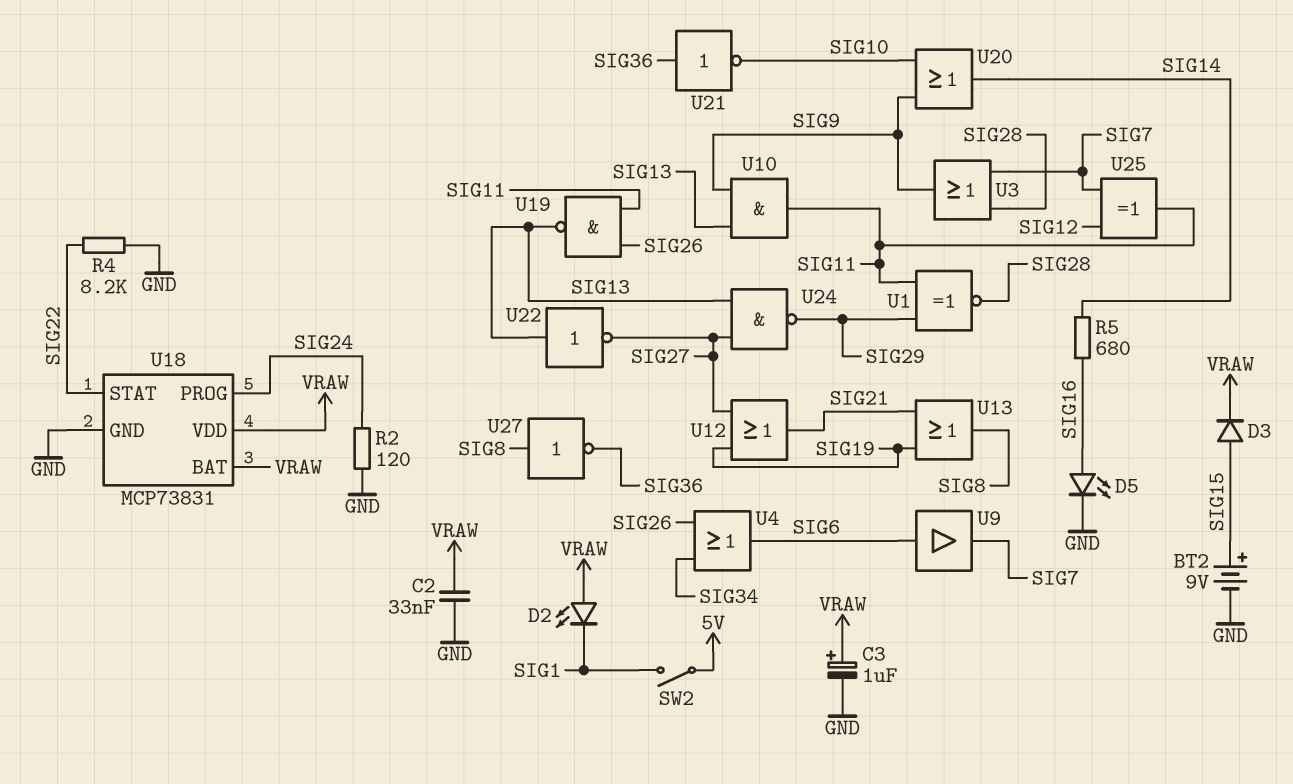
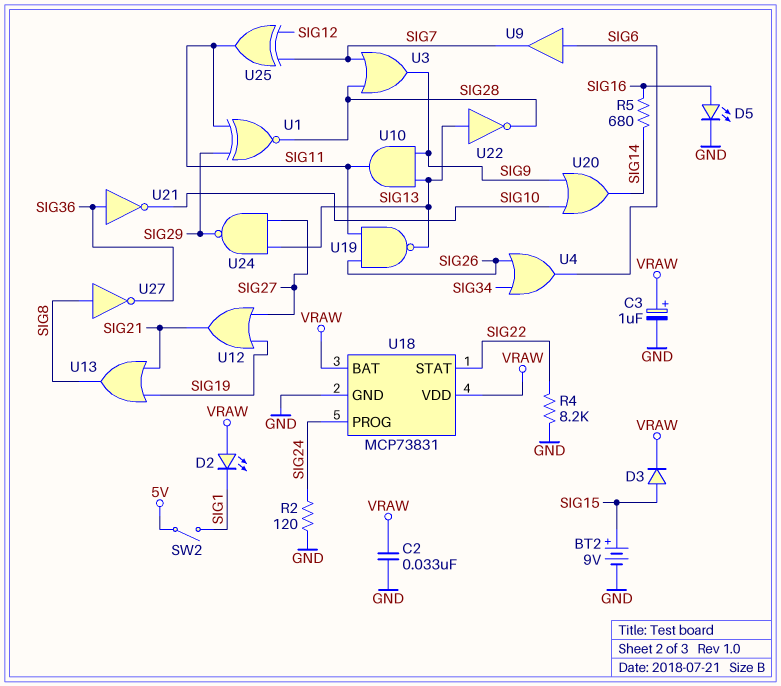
U22: NOT (in SIG13, out SIG27) -> NOT (in SIG13, out SIG28)

